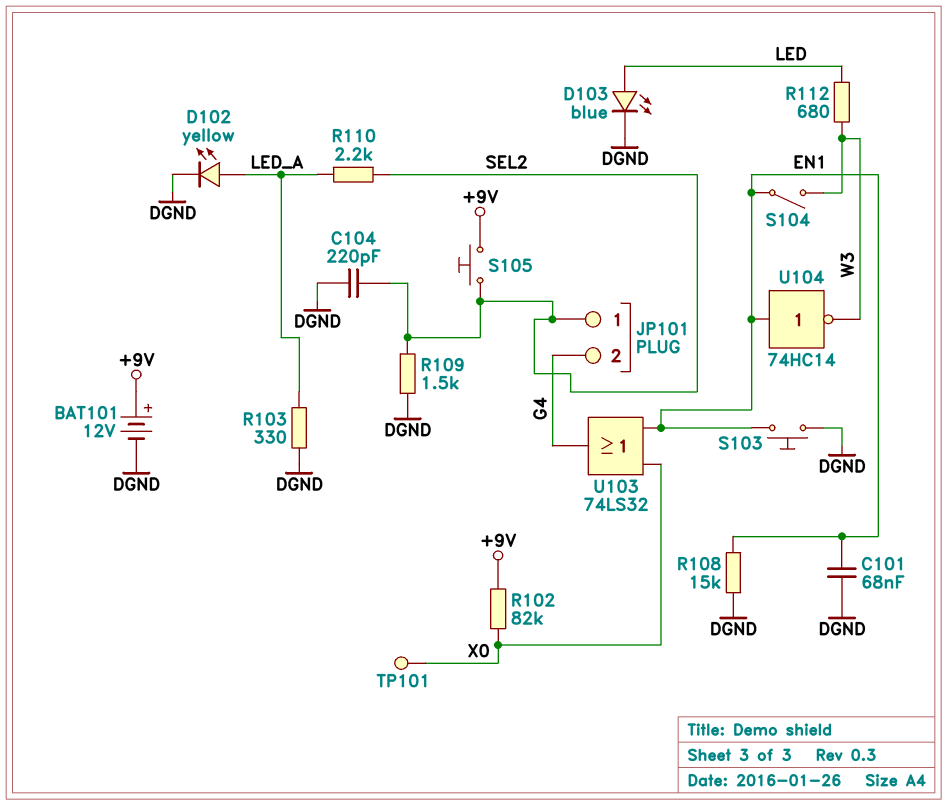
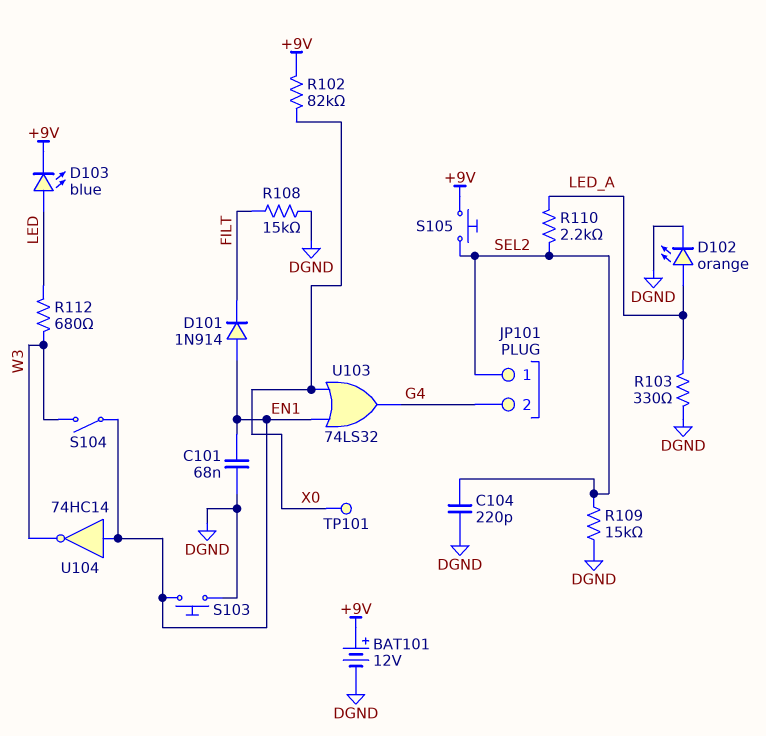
D101: none -> diode 1N914 (A EN1, K FILT)
D102: LED yellow (A LED_A, K DGND) -> LED orange (A LED_A, K DGND)
D103: LED blue (A LED, K DGND) -> LED blue (A LED, K +9V)
R108: 15k (DGND, EN1) -> 15k (DGND, FILT)
R109: 1.5k (DGND, SEL2) -> 15k (DGND, SEL2)

